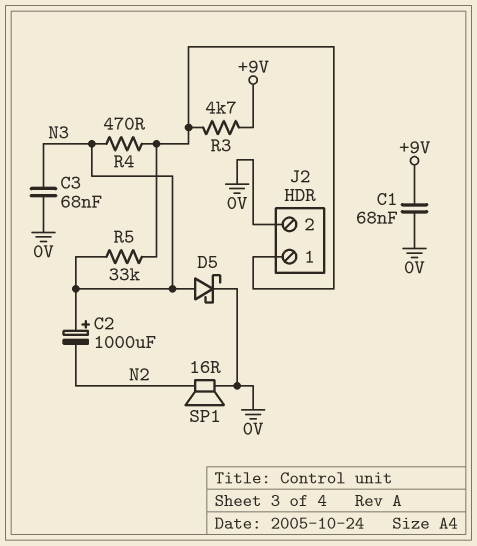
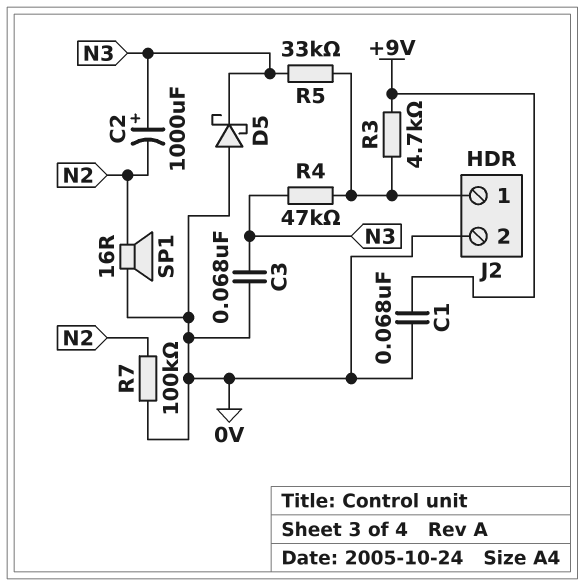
D5: schottky (A N3, K 0V) -> schottky (A 0V, K N3)
R4: 470 (J2/1, N3) -> 47k (J2/1, N3)
R7: none -> 100k (0V, N2)

